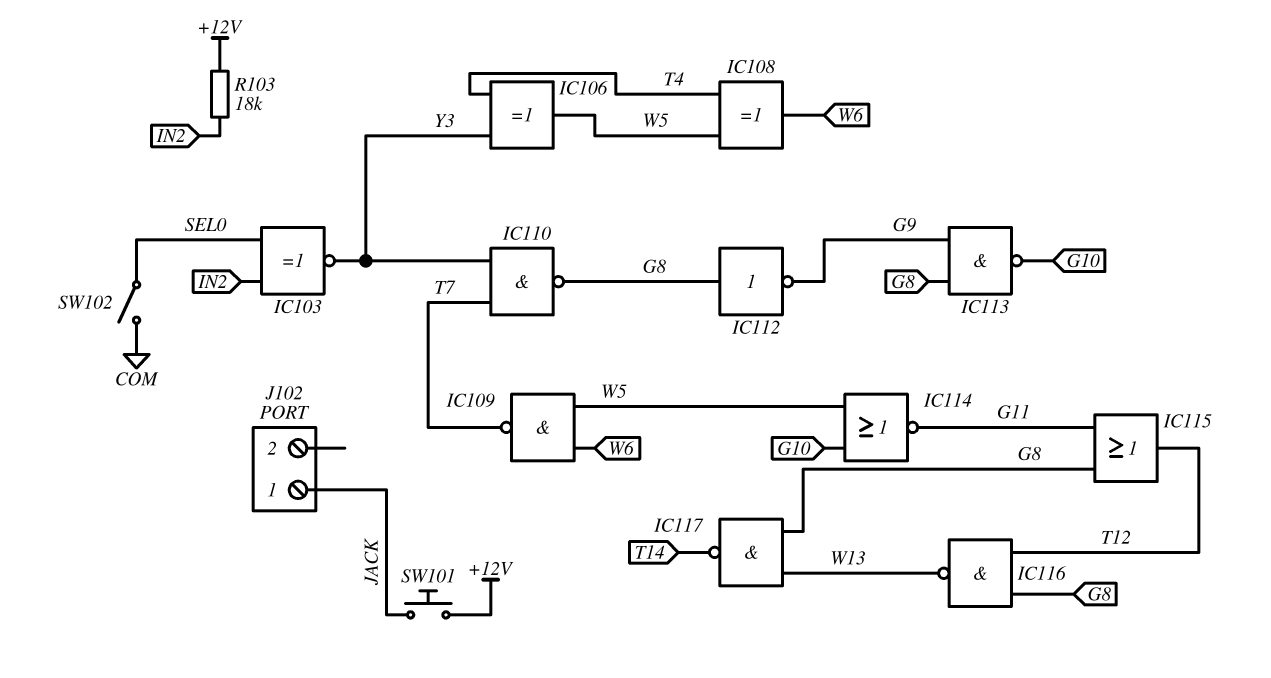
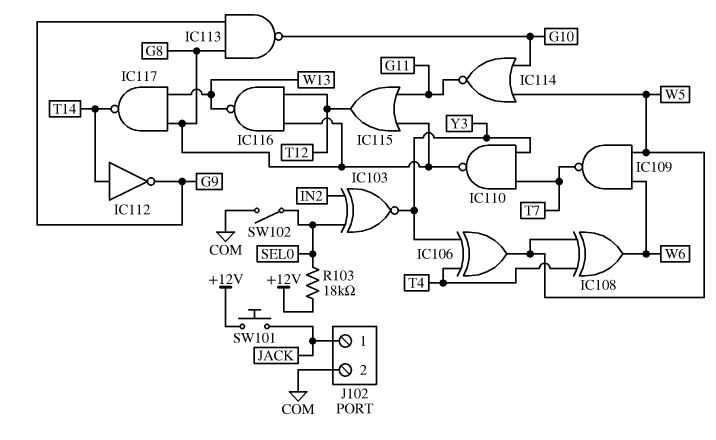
IC112: NOT (in G8, out G9) -> NOT (in T14, out G9)
J102 pin 2: none -> COM
R103: 18k (+12V, IN2) -> 18k (+12V, SEL0)

